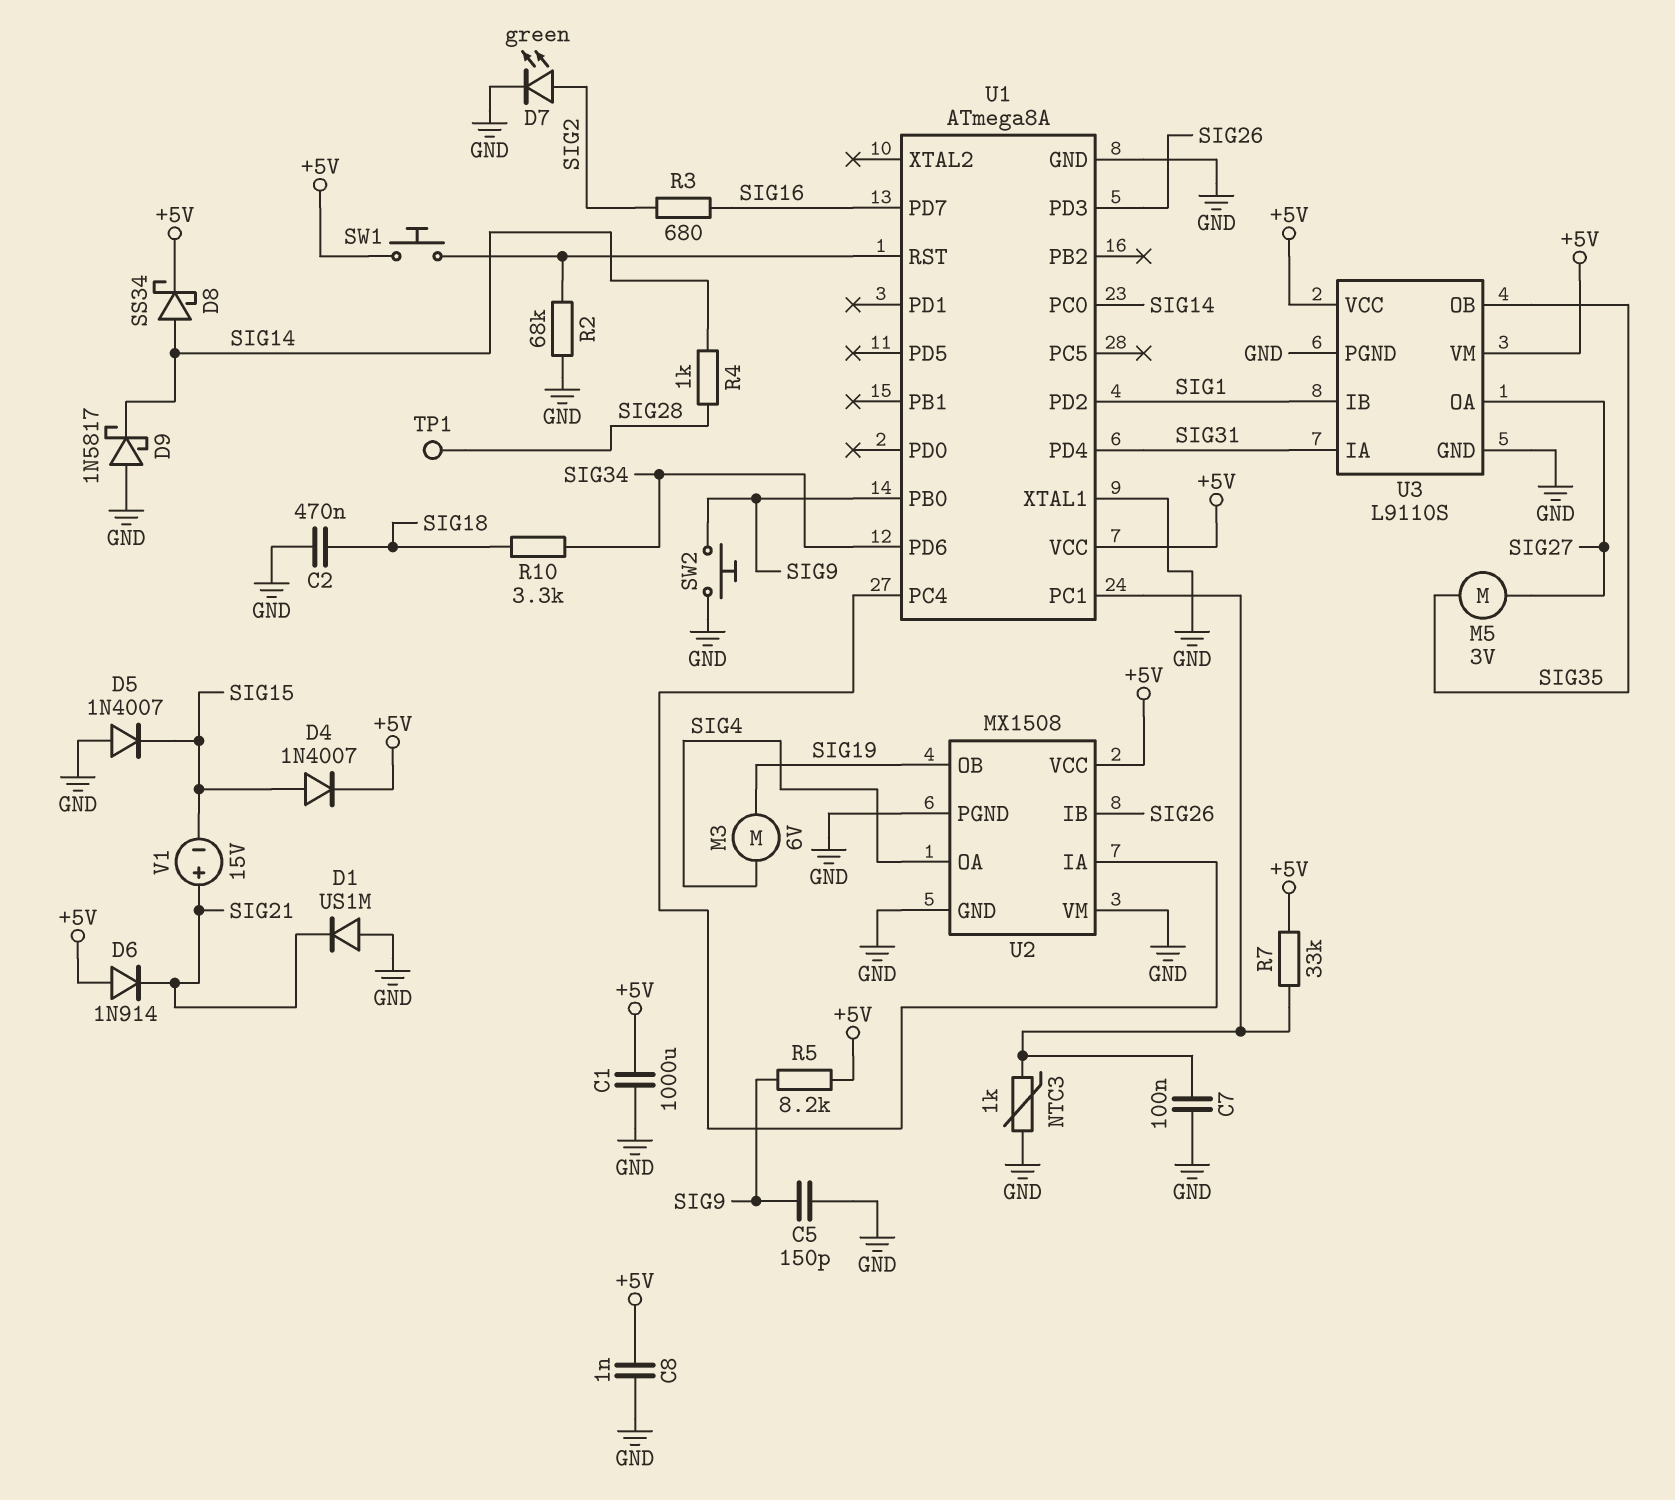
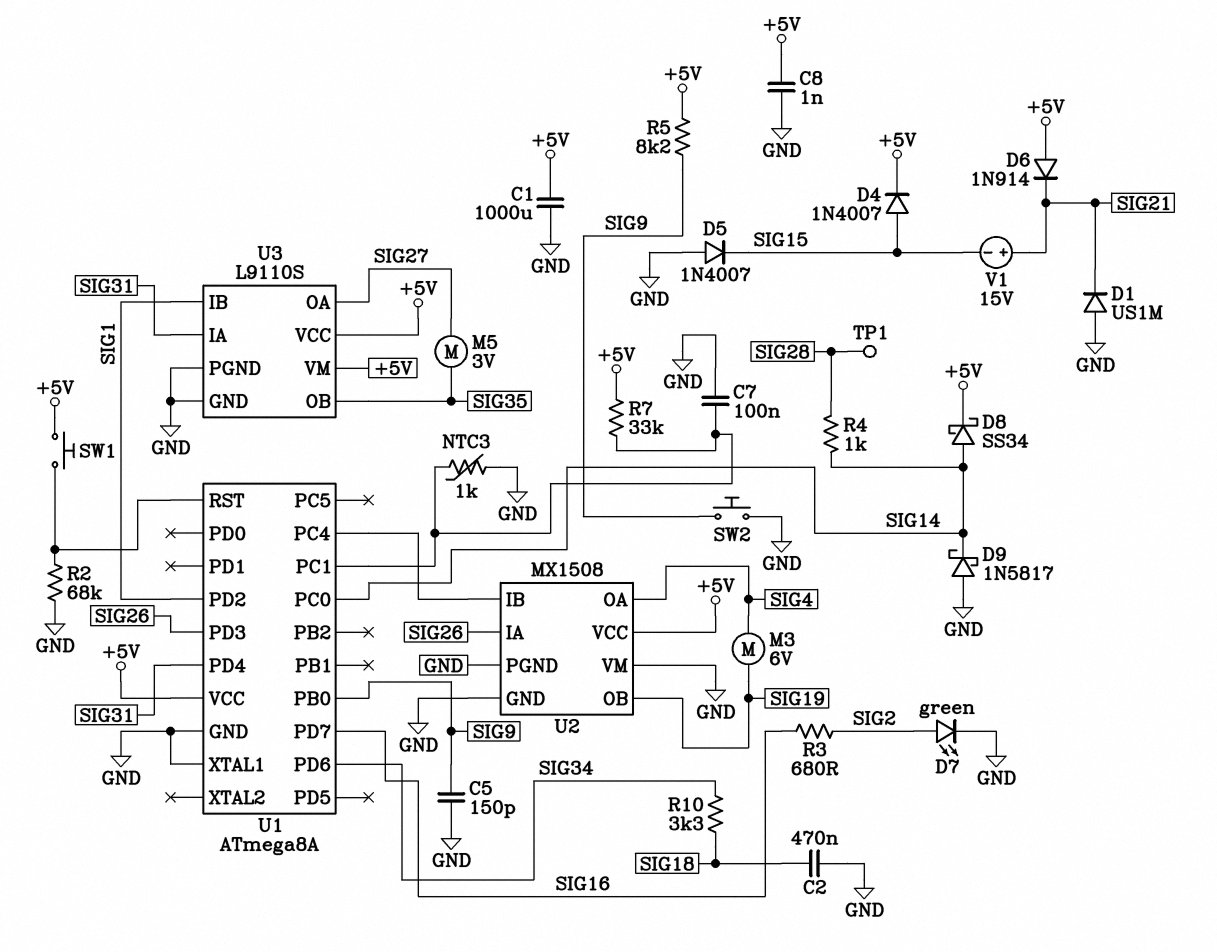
U2 pin IA: U1/PC4 -> SIG26
U2 pin IB: SIG26 -> U1/PC4

